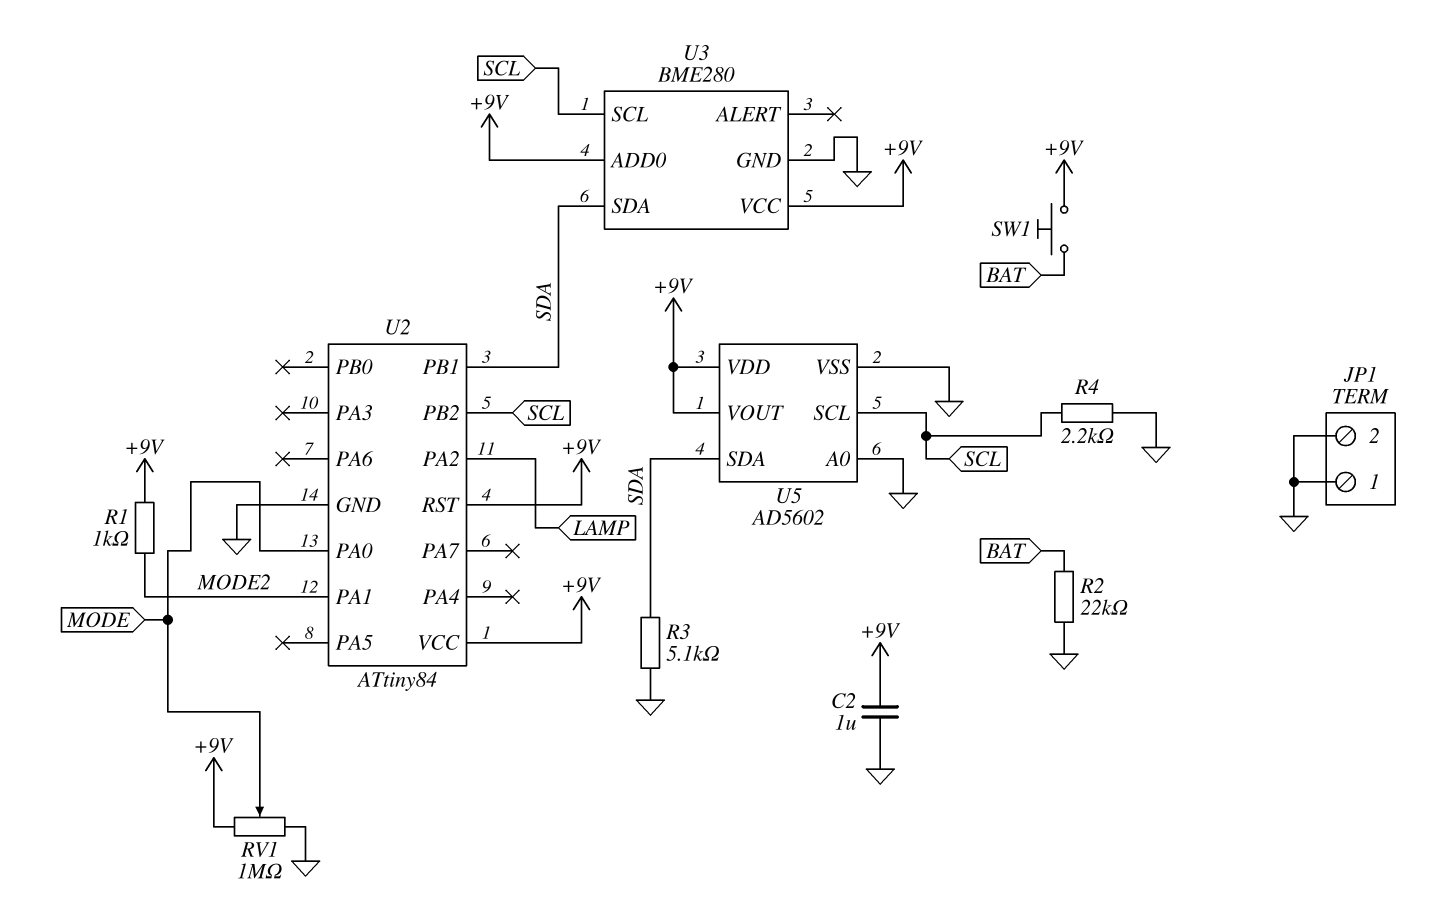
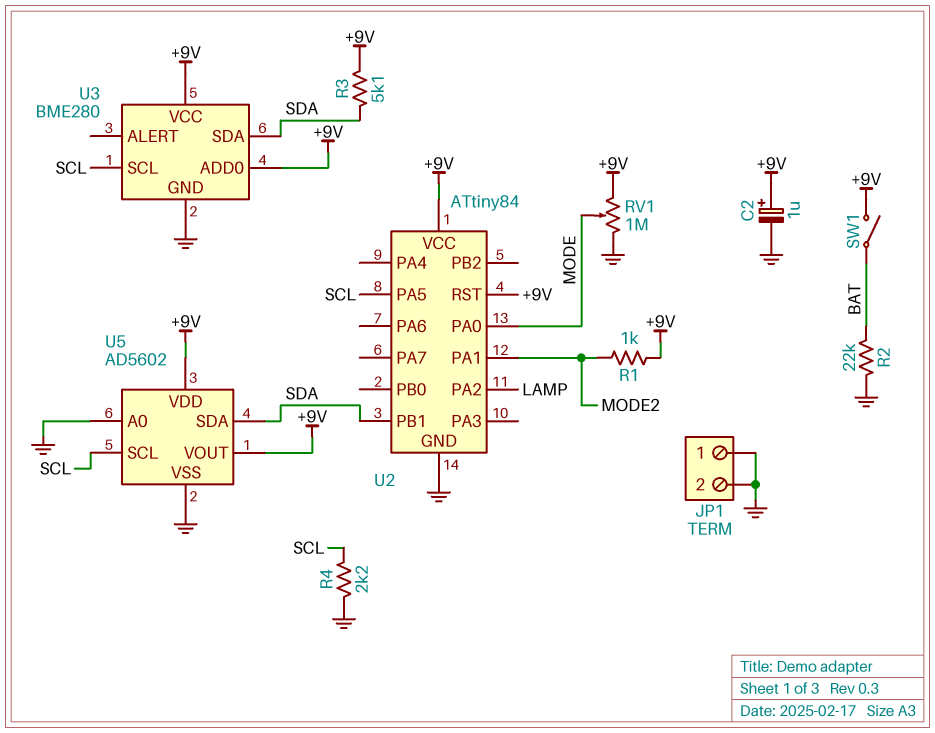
C2: 1uF (+9V, GND) -> 1uF (plus +9V, minus GND)
R3: 5.1k (GND, SDA) -> 5.1k (+9V, SDA)
SW1: button (+9V, BAT) -> switch (+9V, BAT)
U2 pin PA5: none -> SCL
U2 pin PB2: SCL -> none

